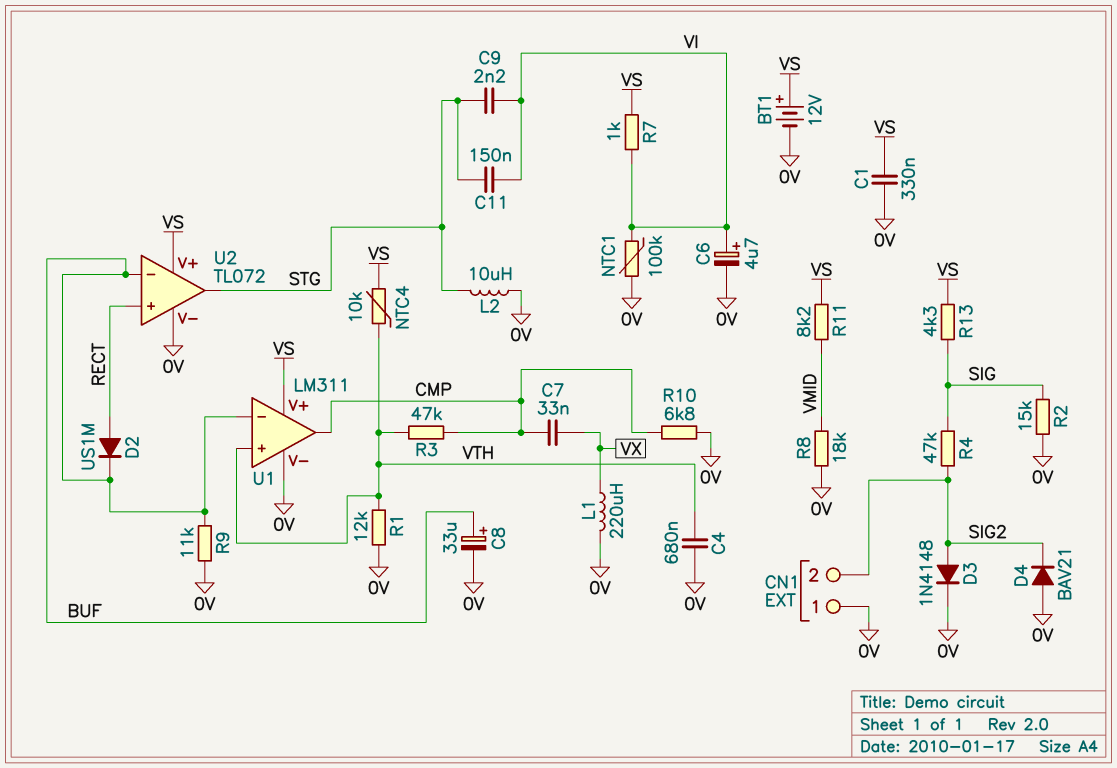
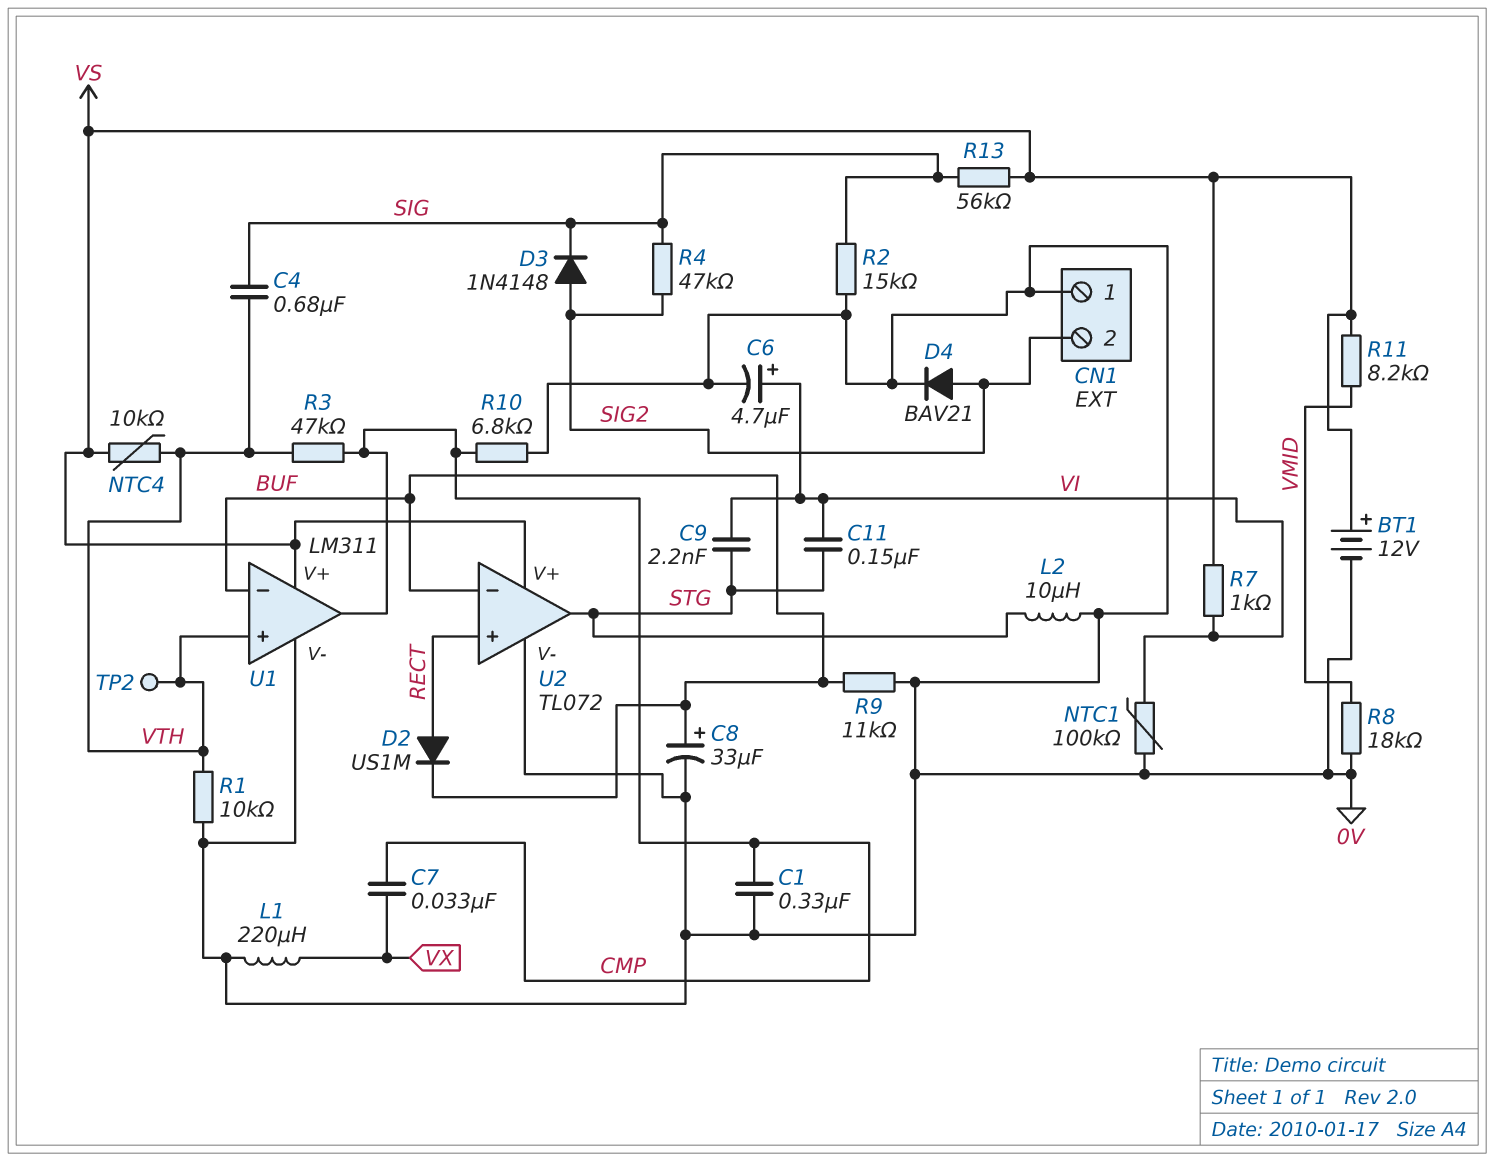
C1: 330nF (0V, VS) -> 330nF (0V, CMP)
C4: 680nF (0V, VTH) -> 680nF (SIG, VTH)
D3: diode 1N4148 (A SIG2, K 0V) -> diode 1N4148 (A SIG2, K SIG)
D4: diode BAV21 (A 0V, K SIG2) -> diode BAV21 (A SIG2, K 0V)
R1: 12k (0V, VTH) -> 10k (0V, VTH)
R13: 4.3k (SIG, VS) -> 56k (SIG, VS)
TP2: none -> test point (VTH)

